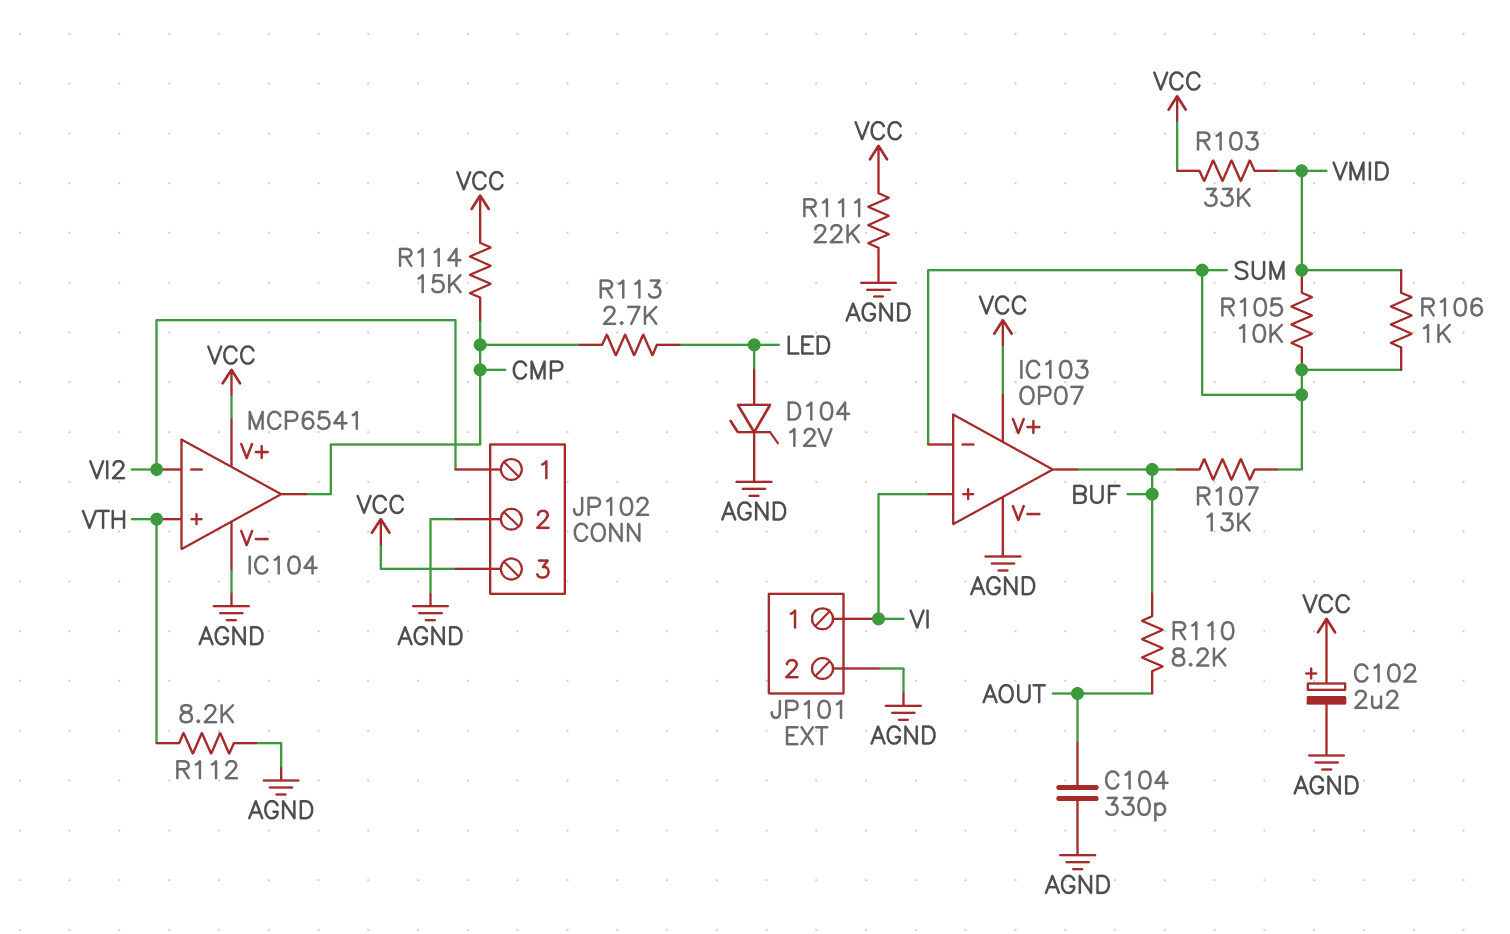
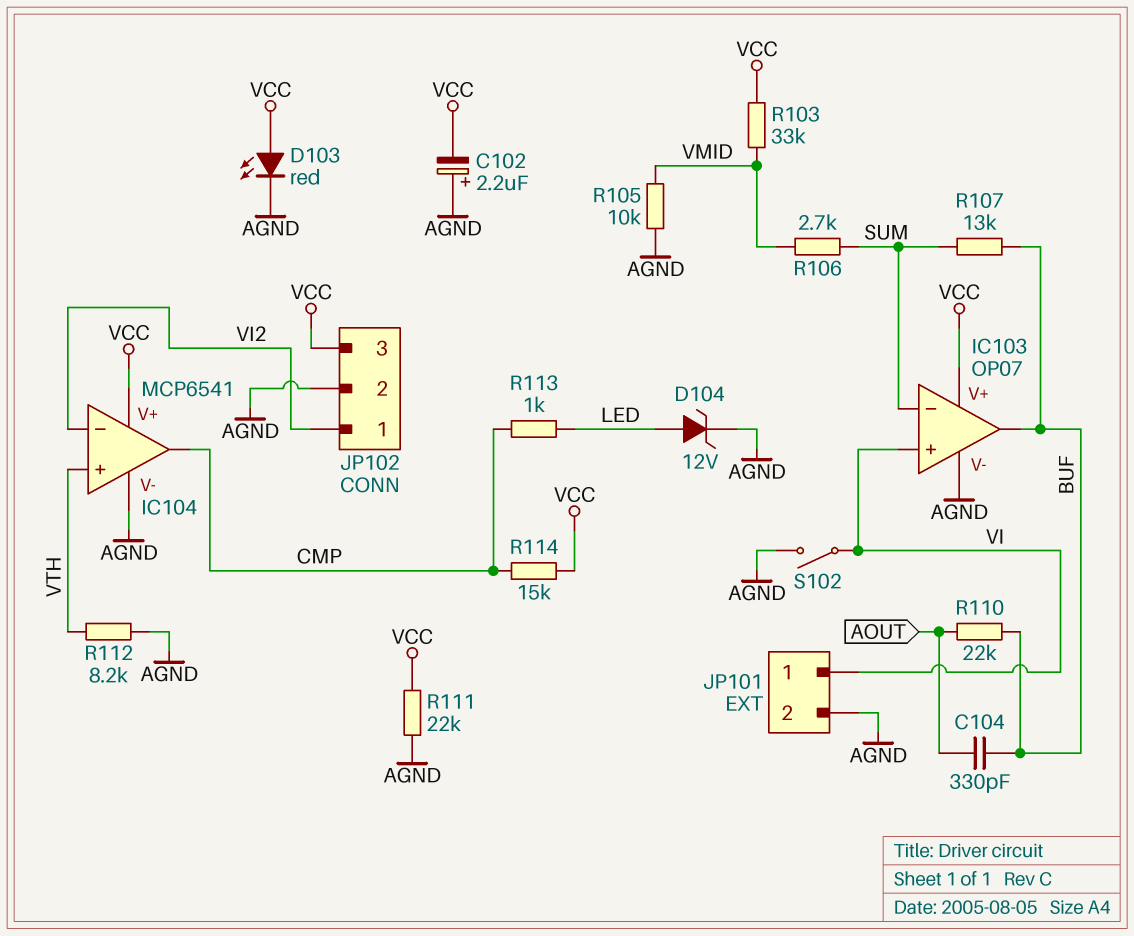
C102: 2.2uF (plus VCC, minus AGND) -> 2.2uF (plus AGND, minus VCC)
C104: 330pF (AGND, AOUT) -> 330pF (AOUT, BUF)
D103: none -> LED red (A VCC, K AGND)
R105: 10k (SUM, VMID) -> 10k (AGND, VMID)
R106: 1k (SUM, VMID) -> 2.7k (SUM, VMID)
R110: 8.2k (AOUT, BUF) -> 22k (AOUT, BUF)
R113: 2.7k (CMP, LED) -> 1k (CMP, LED)
S102: none -> switch (AGND, VI)

